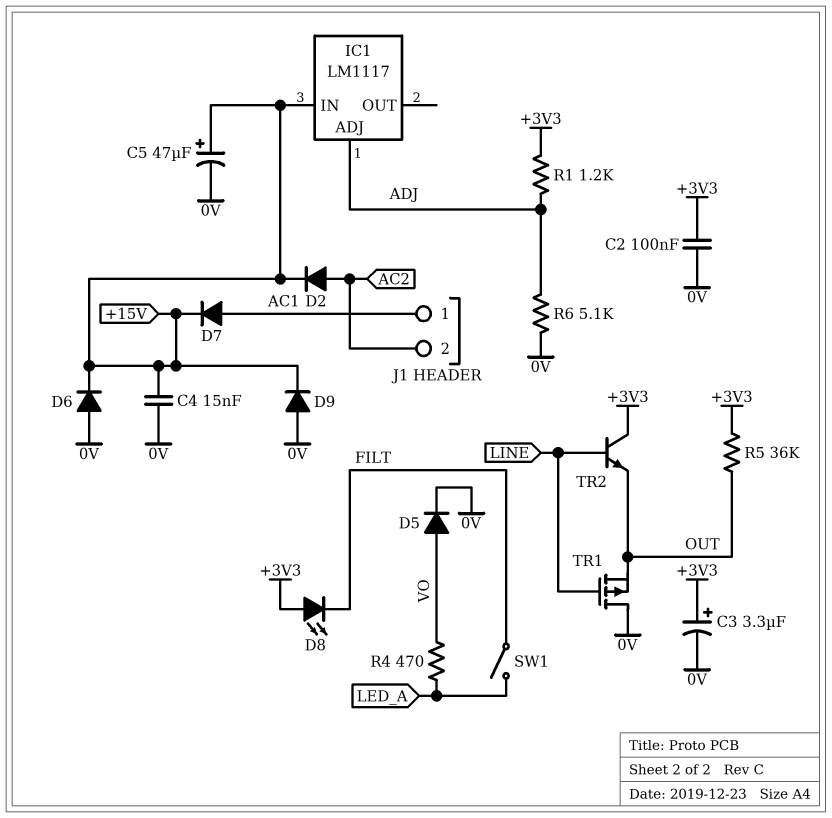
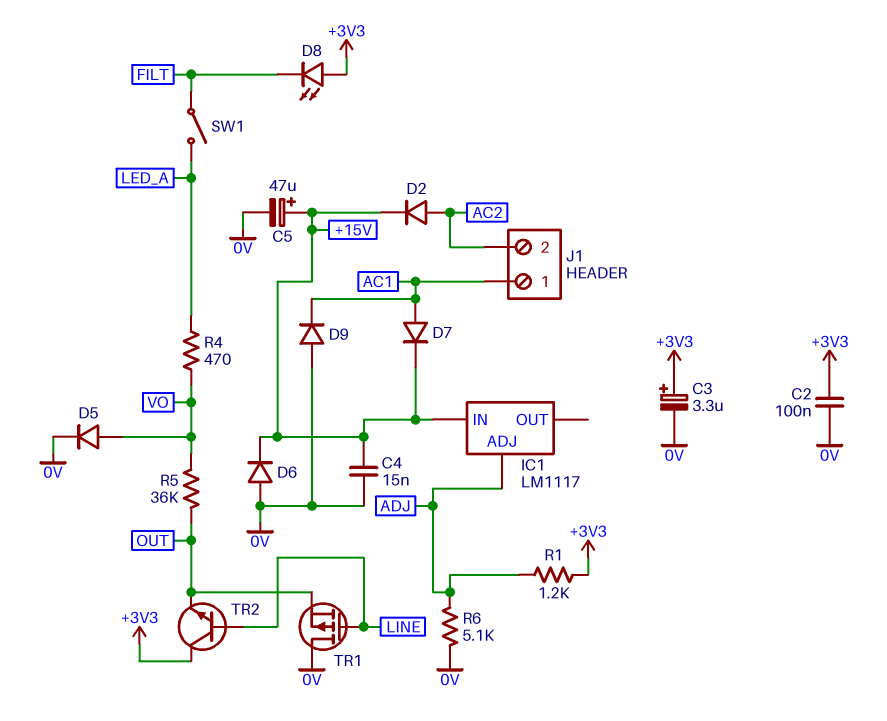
D9: diode (A 0V, K +15V) -> diode (A 0V, K AC1)
R5: 36k (+3V3, OUT) -> 36k (OUT, VO)

